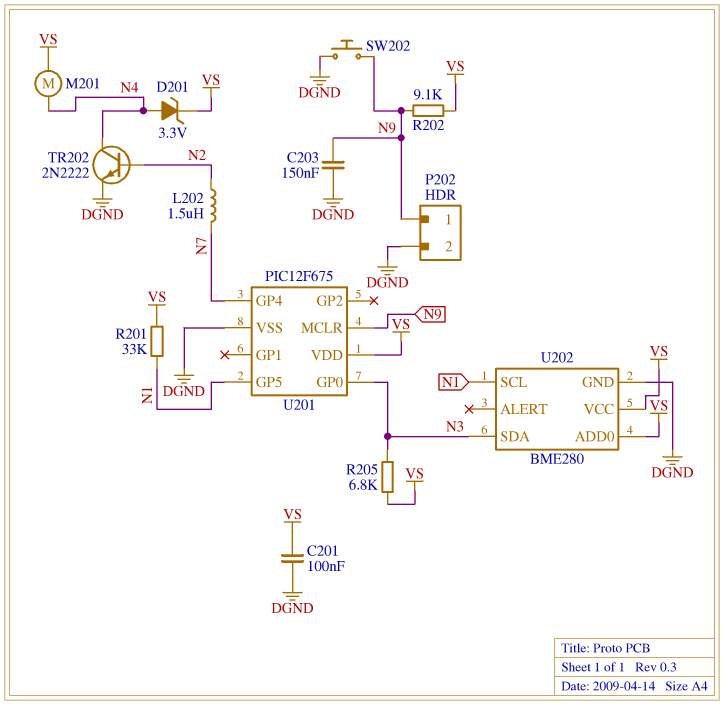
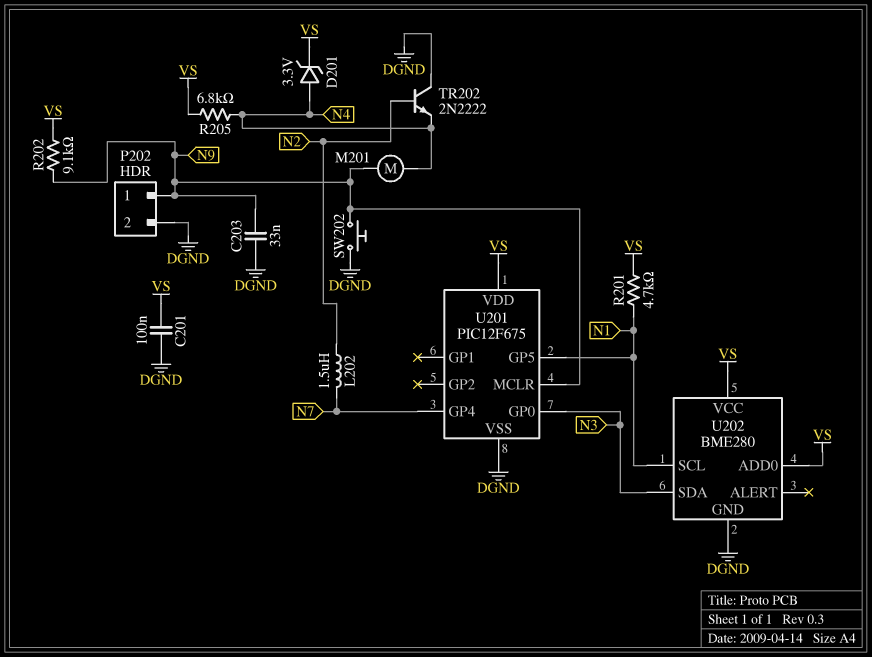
C203: 150nF (DGND, N9) -> 33nF (DGND, N9)
M201: motor (N4, VS) -> motor (N4, N9)
R201: 33k (N1, VS) -> 4.7k (N1, VS)
R205: 6.8k (N3, VS) -> 6.8k (N4, VS)
TR202: NPN 2N2222 (B N2, C N4, E DGND) -> NPN 2N2222 (B N2, C DGND, E N4)

